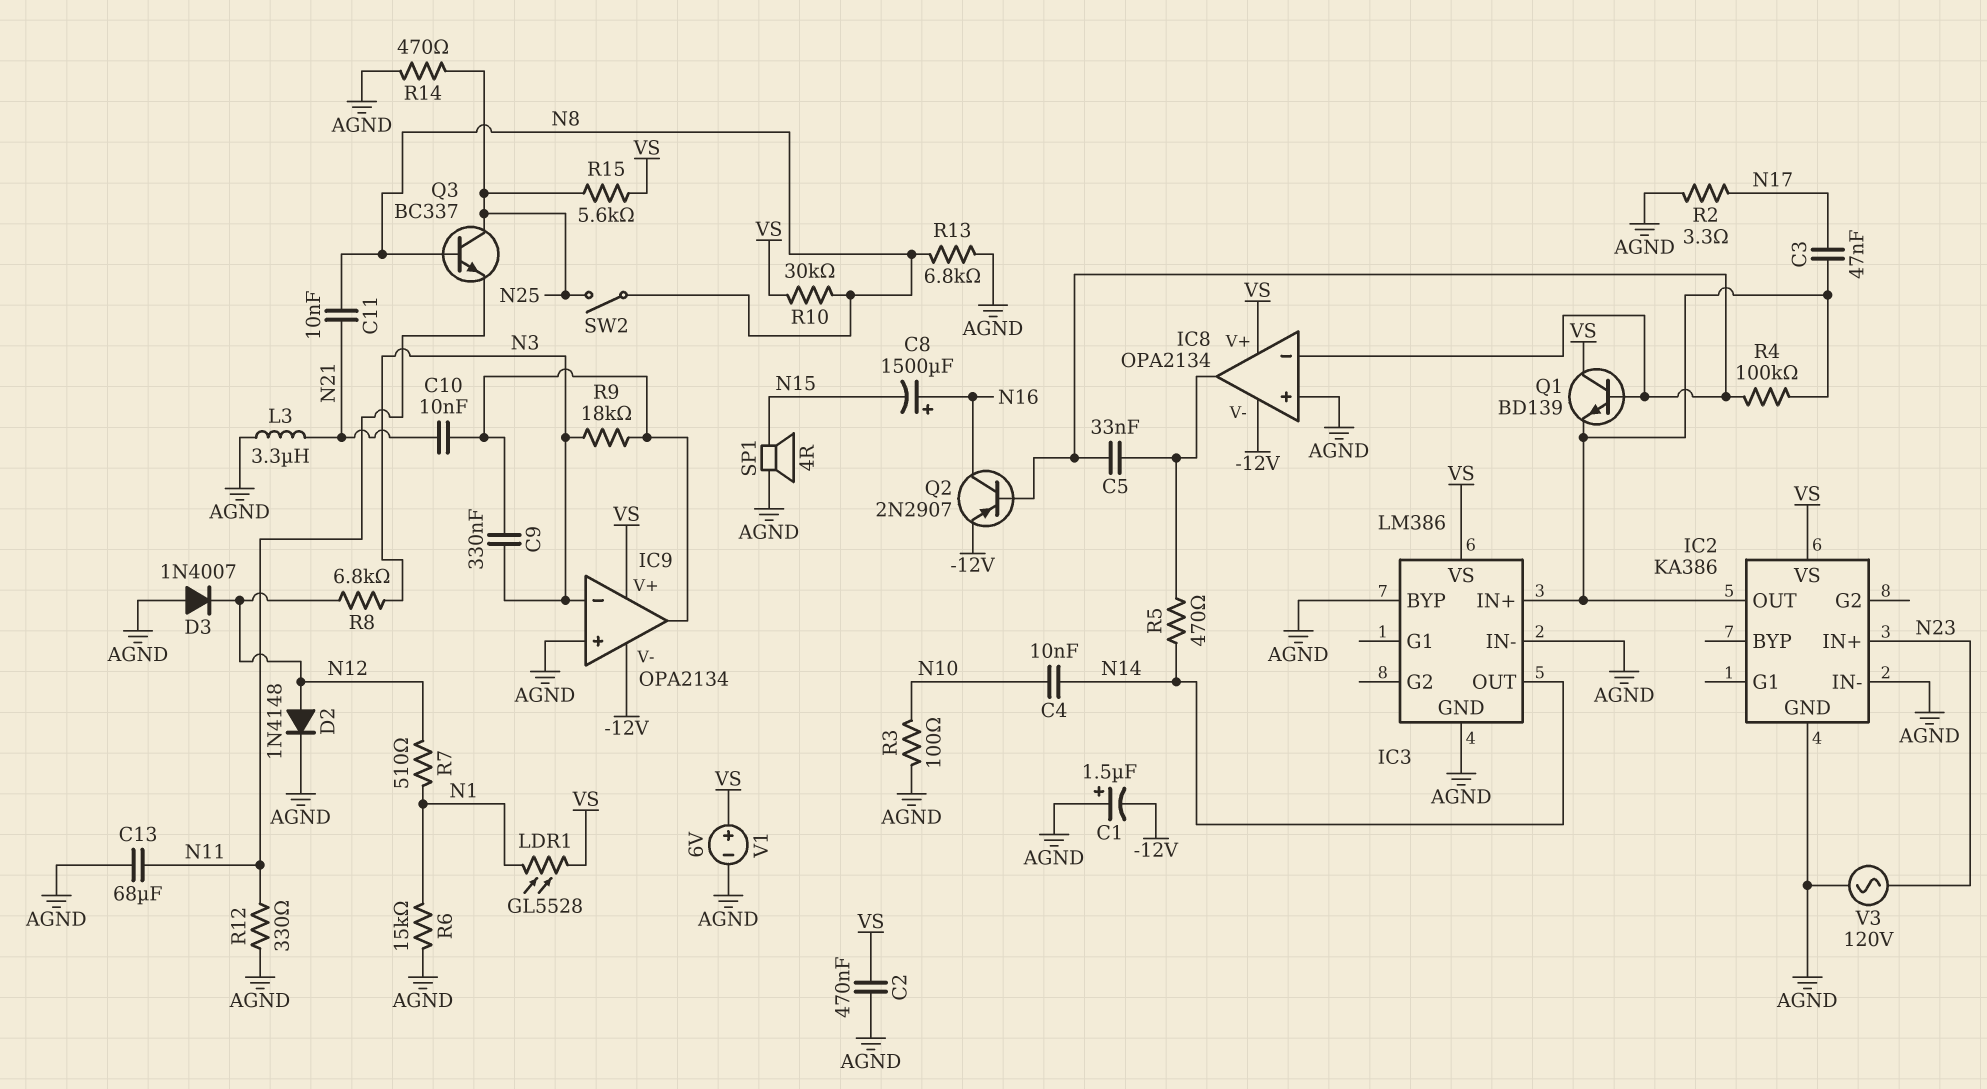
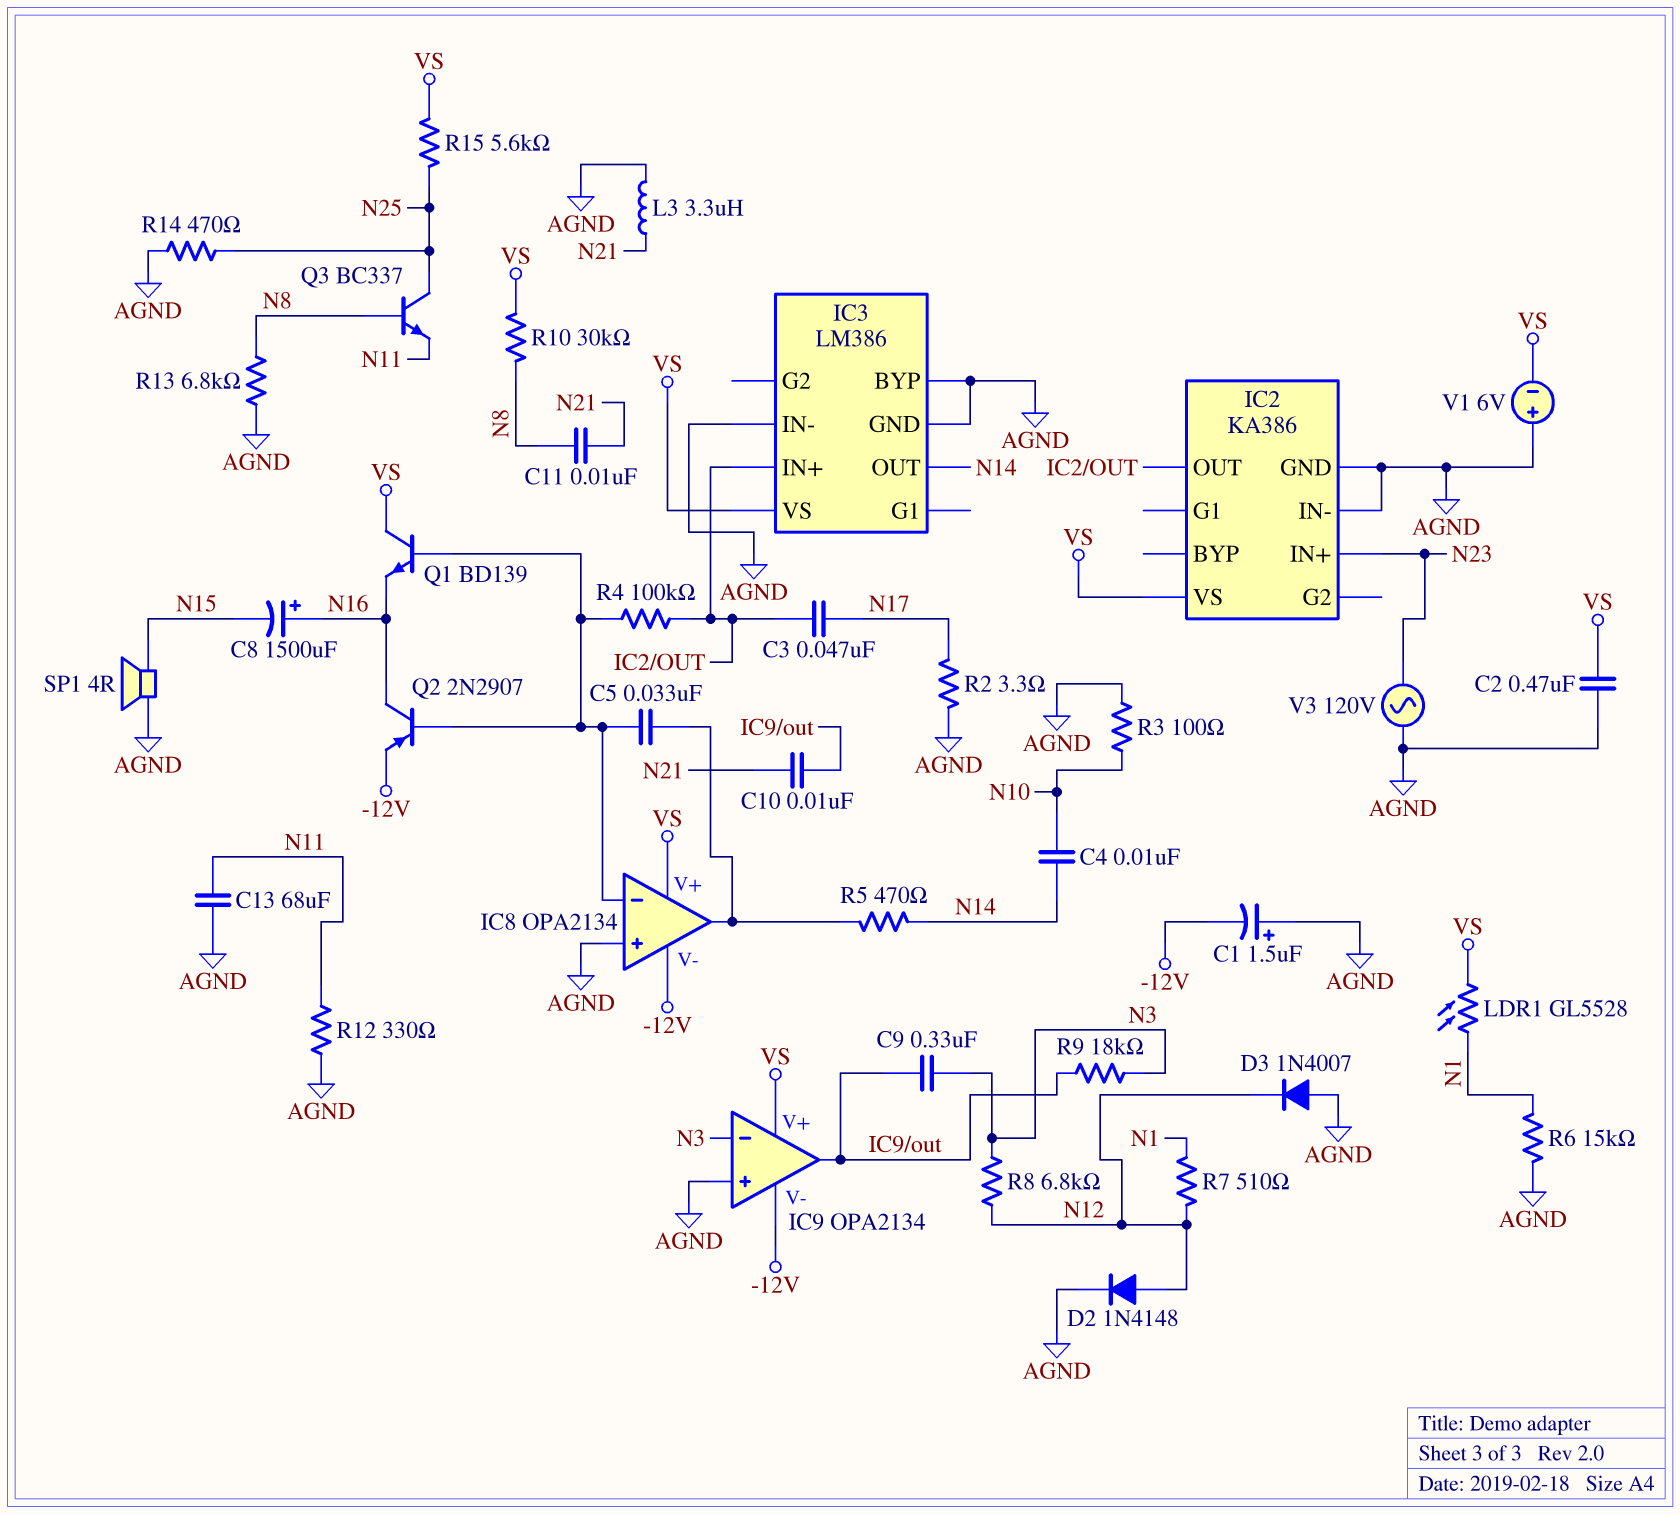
Q1: NPN BD139 (B IC8/in-, C VS, E IC2/OUT) -> NPN BD139 (B IC8/in-, C VS, E N16)
SW2: switch (N8, N25) -> none
V1: 6V (plus VS, minus AGND) -> 6V (plus AGND, minus VS)

